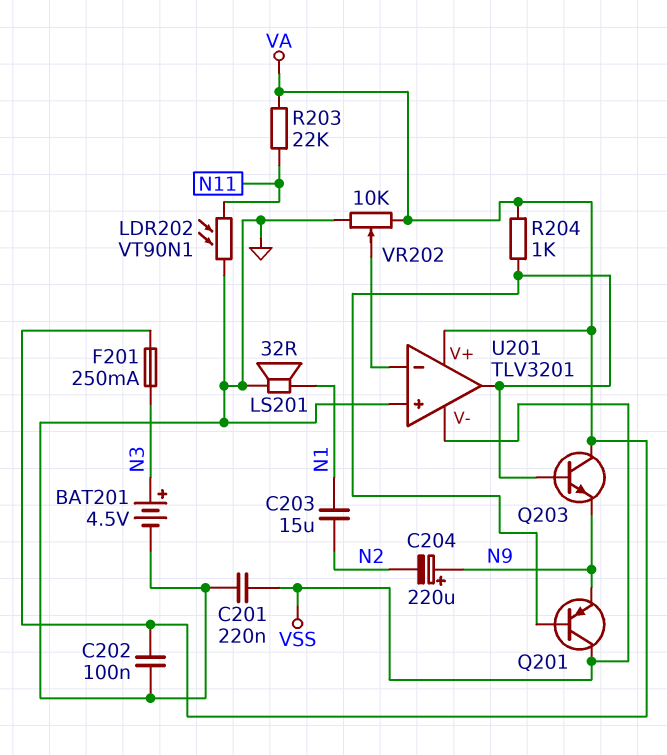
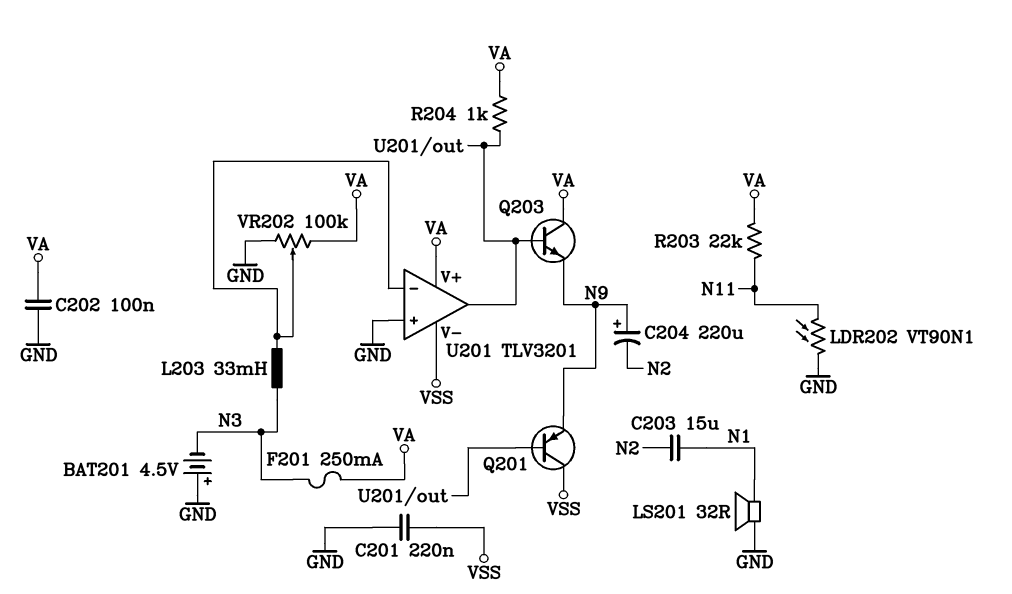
BAT201: 4.5V (plus N3, minus GND) -> 4.5V (plus GND, minus N3)
L203: none -> 33mH (N3, U201/in-)
VR202: 10k (GND, VA, wiper U201/in-) -> 100k (GND, VA, wiper U201/in-)

